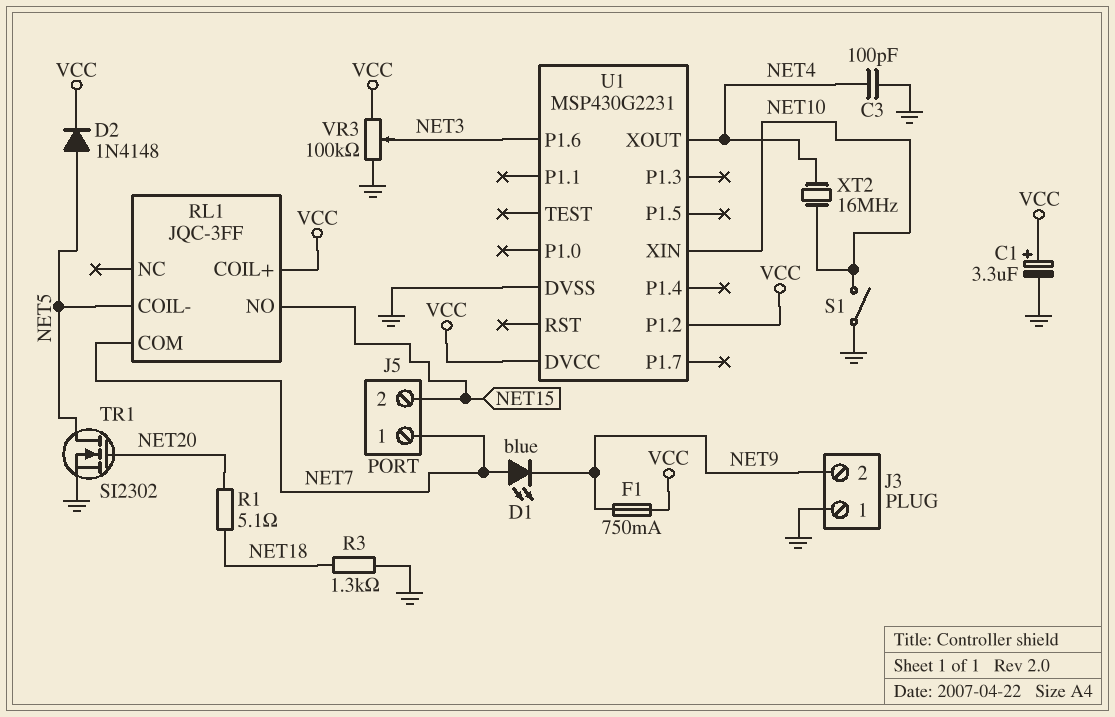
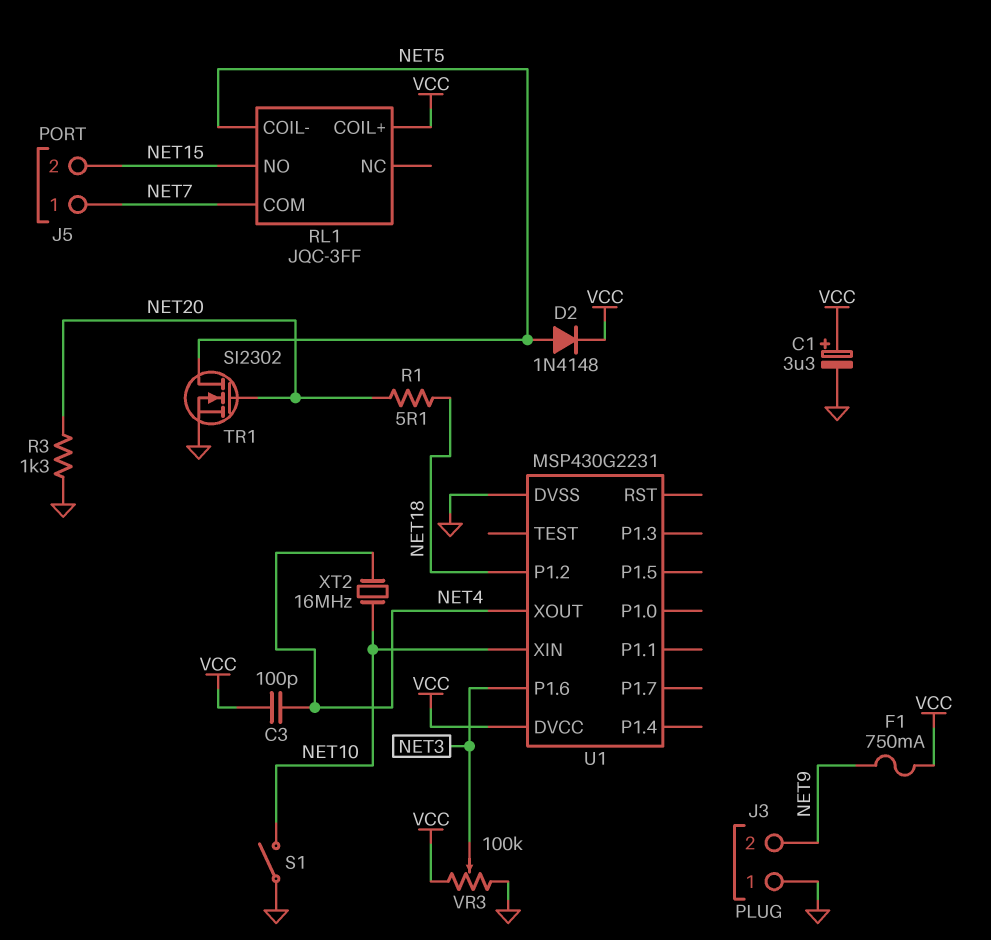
C3: 100pF (GND, NET4) -> 100pF (NET4, VCC)
D1: LED blue (A NET7, K NET9) -> none
R3: 1.3k (GND, NET18) -> 1.3k (GND, NET20)
U1 pin P1.2: VCC -> NET18

